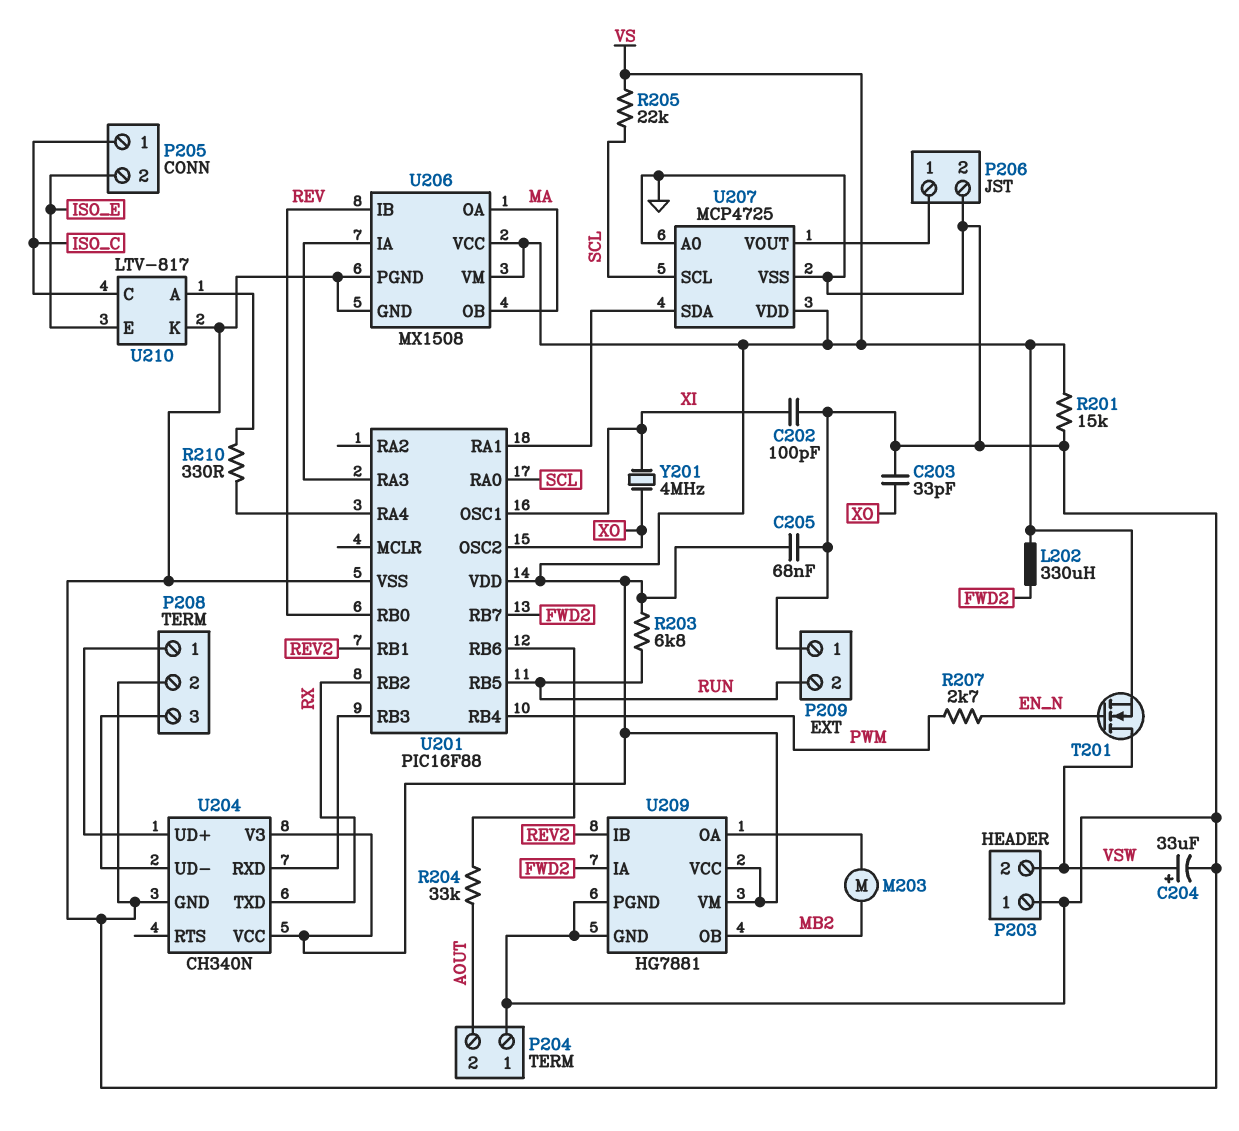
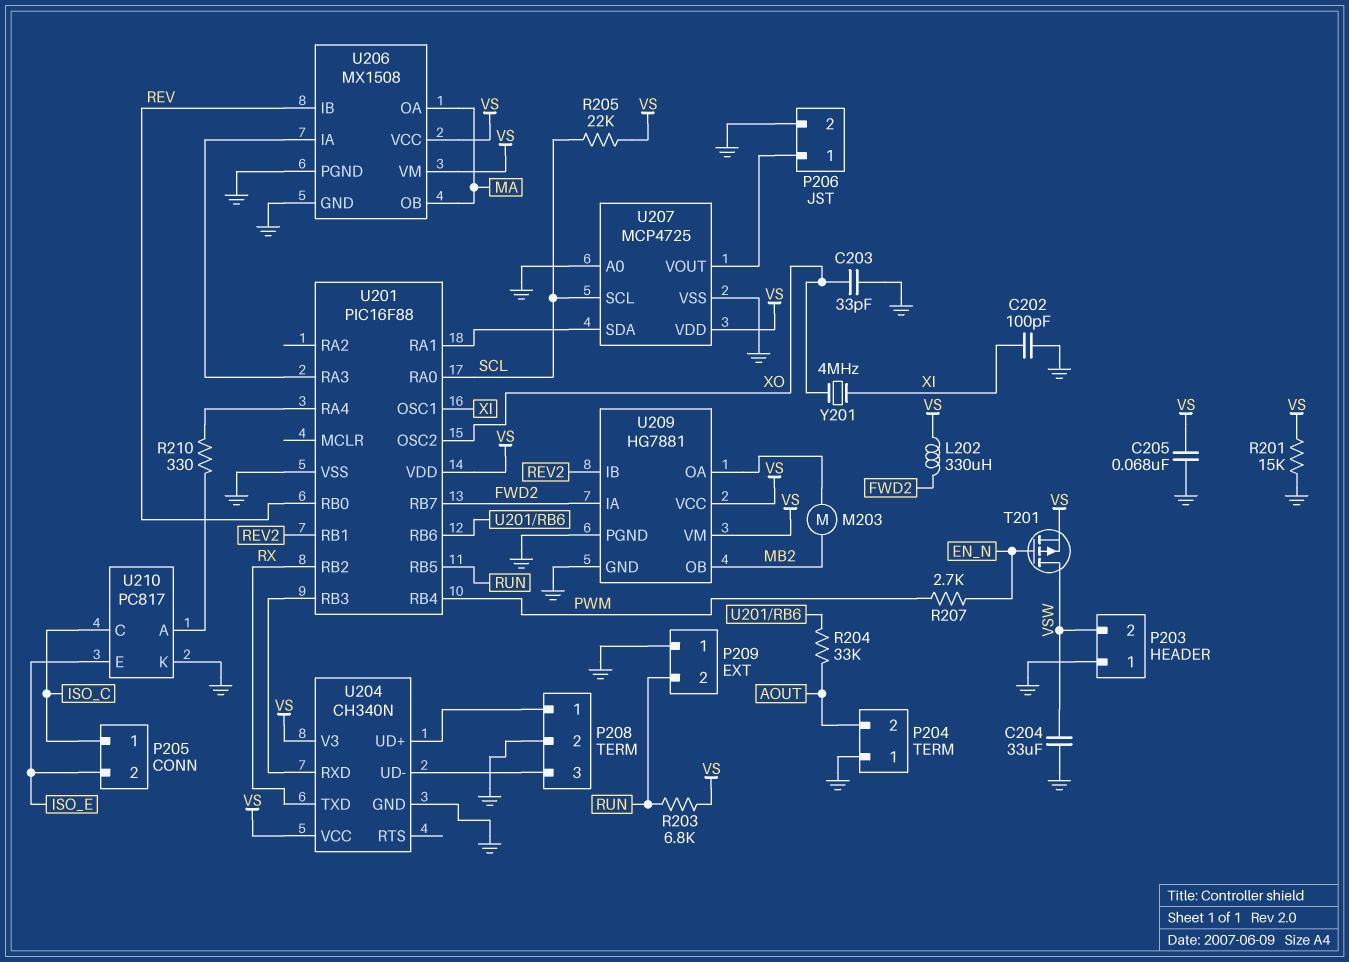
C204: 33uF (plus VSW, minus GND) -> 33uF (GND, VSW)
T201: NMOS (G EN_N, D VSW, S VS) -> PMOS (G EN_N, D VSW, S VS)
U210: LTV-817 -> PC817

